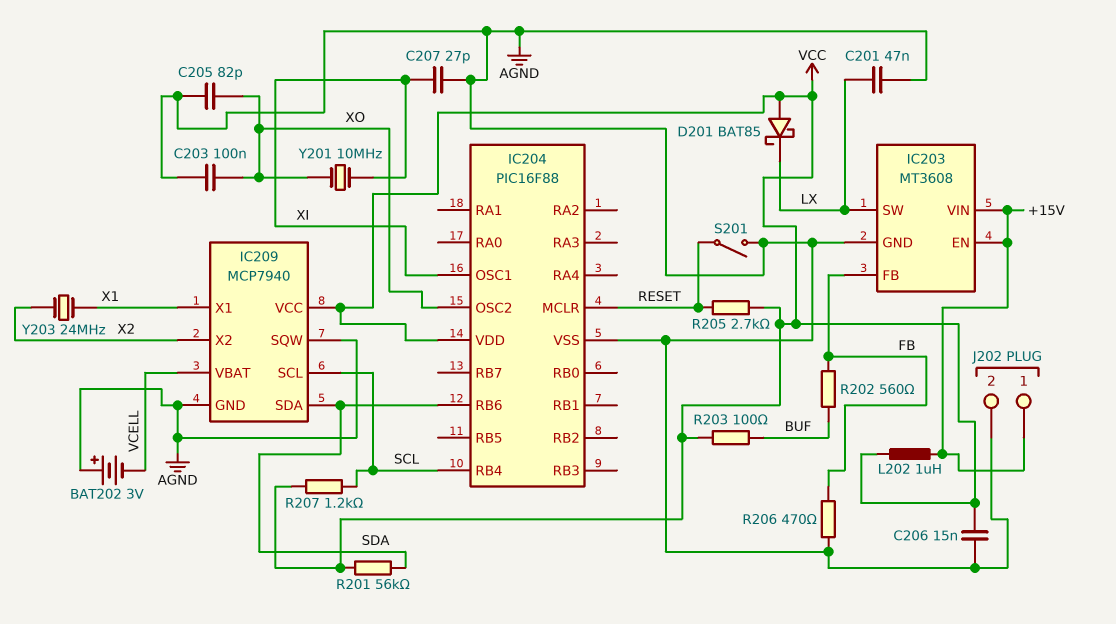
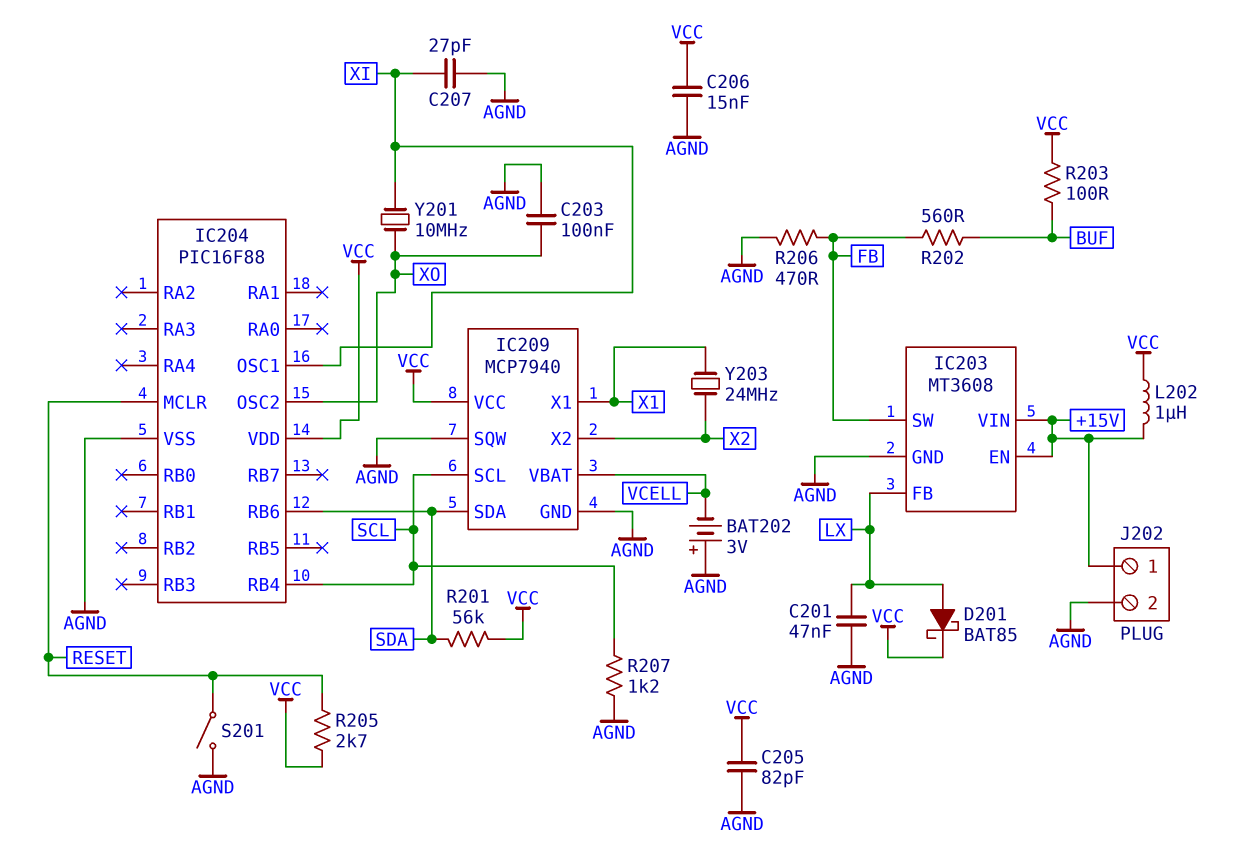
C205: 82pF (AGND, XO) -> 82pF (AGND, VCC)
D201: schottky BAT85 (A VCC, K LX) -> schottky BAT85 (A LX, K VCC)
IC203 pin FB: FB -> LX
IC203 pin SW: LX -> FB
R207: 1.2k (SCL, VCC) -> 1.2k (AGND, SCL)

